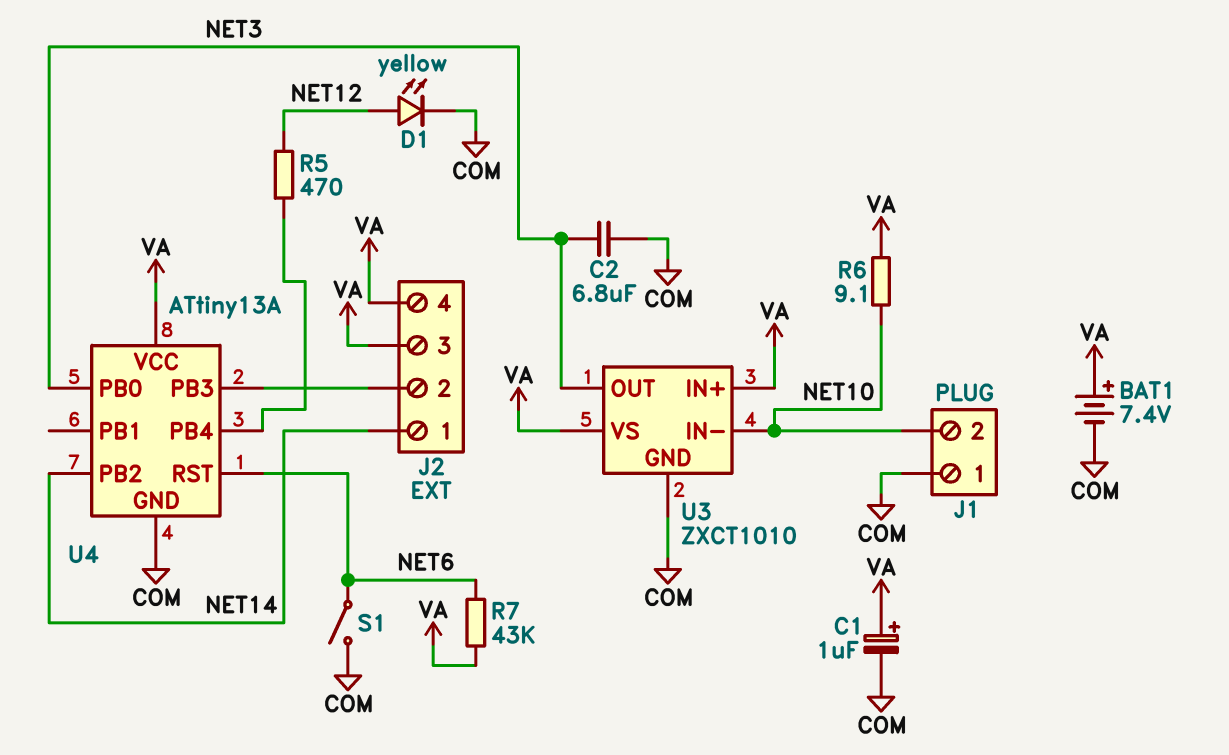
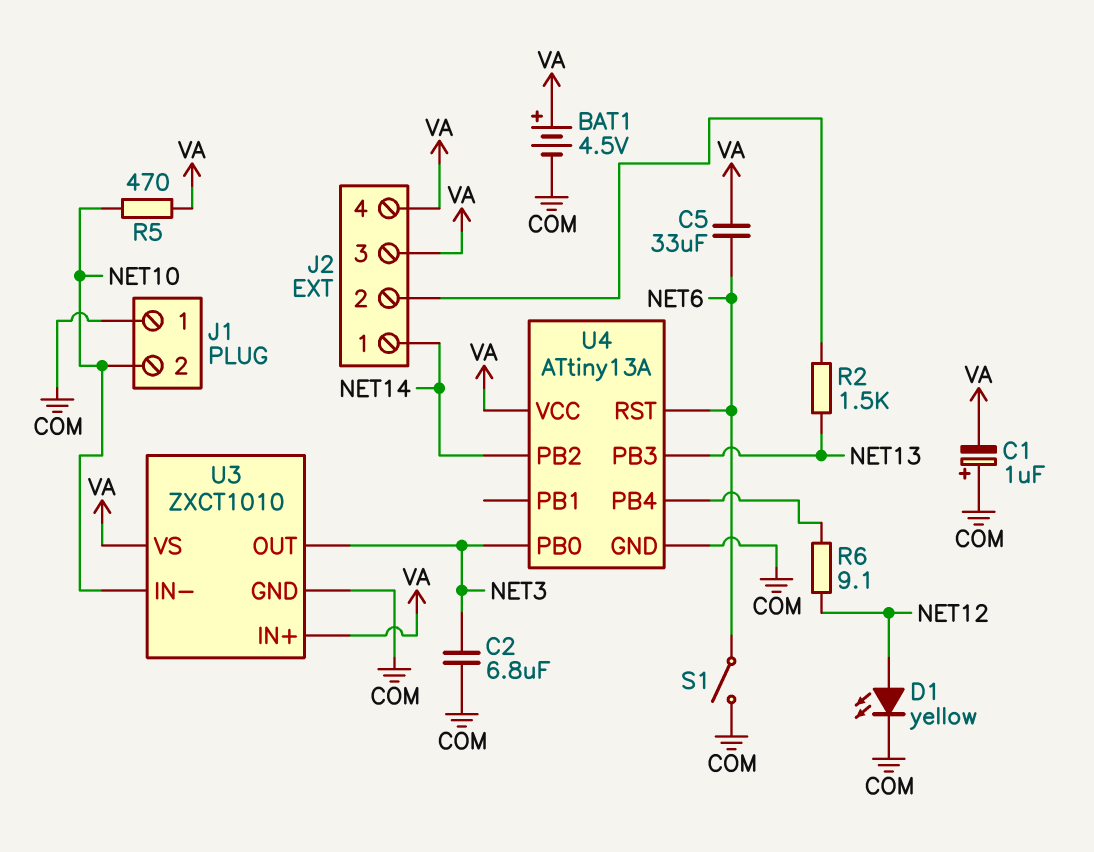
BAT1: 7.4V (plus VA, minus COM) -> 4.5V (plus VA, minus COM)
C1: 1uF (plus VA, minus COM) -> 1uF (plus COM, minus VA)
C5: none -> 33uF (NET6, VA)
R2: none -> 1.5k (J2/2, NET13)
R5: 470 (NET12, U4/PB4) -> 470 (NET10, VA)
R6: 9.1 (NET10, VA) -> 9.1 (NET12, U4/PB4)
R7: 43k (NET6, VA) -> none
U4 pin PB3: J2/2 -> NET13

